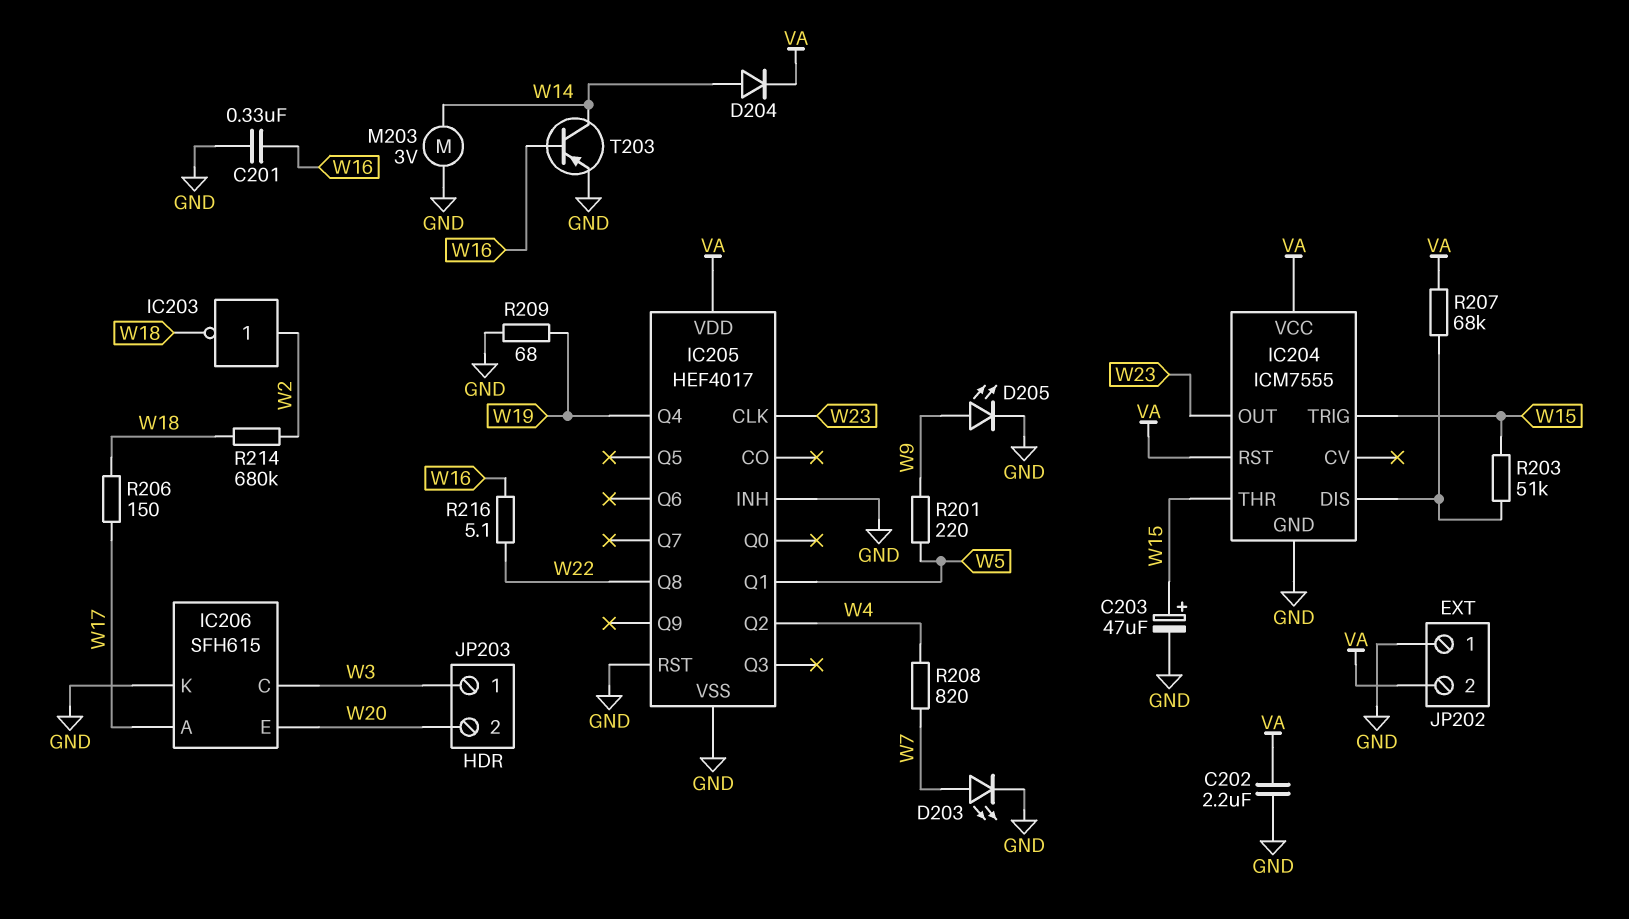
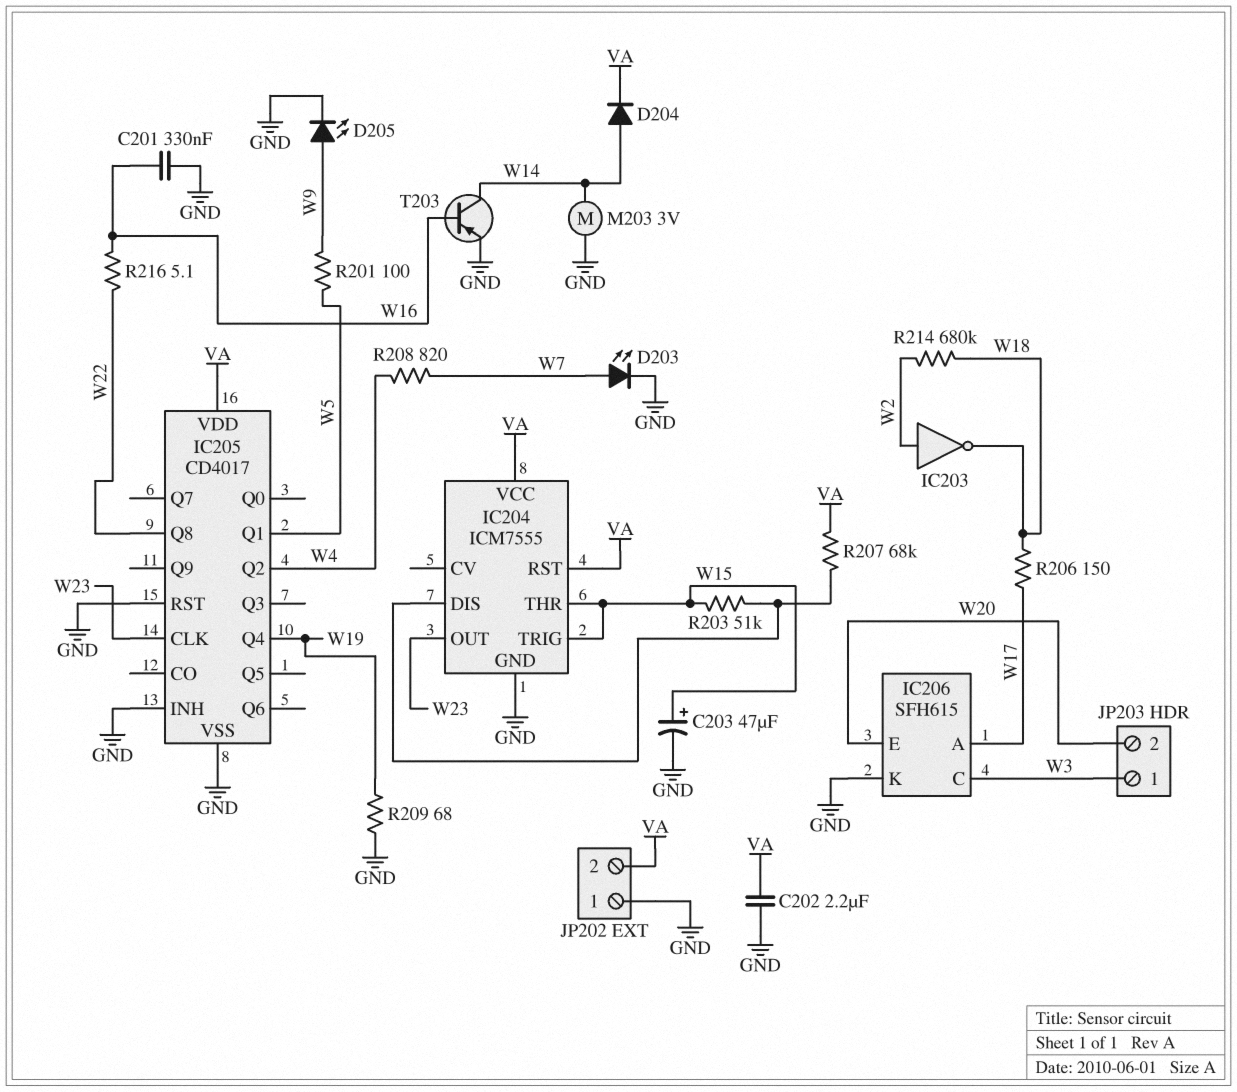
IC205: HEF4017 -> CD4017
R201: 220 (W5, W9) -> 100 (W5, W9)

